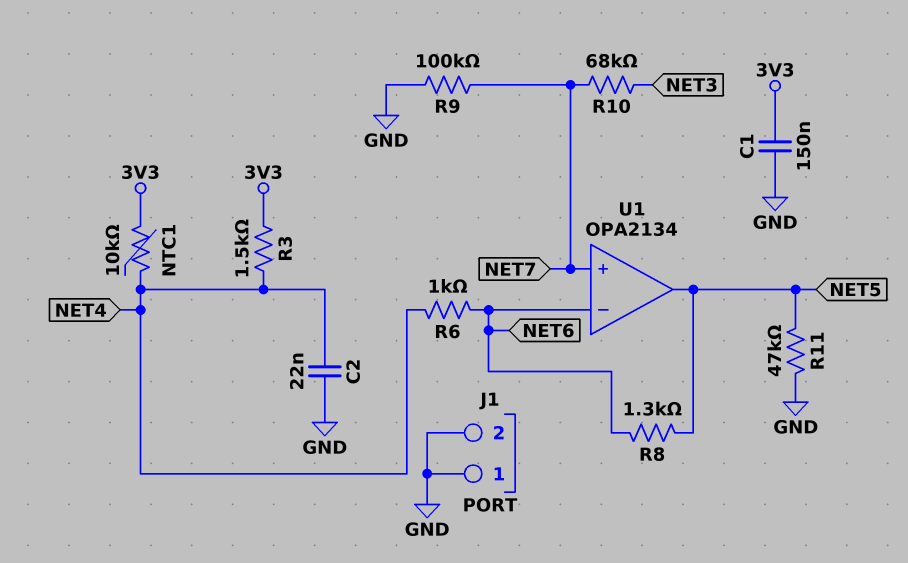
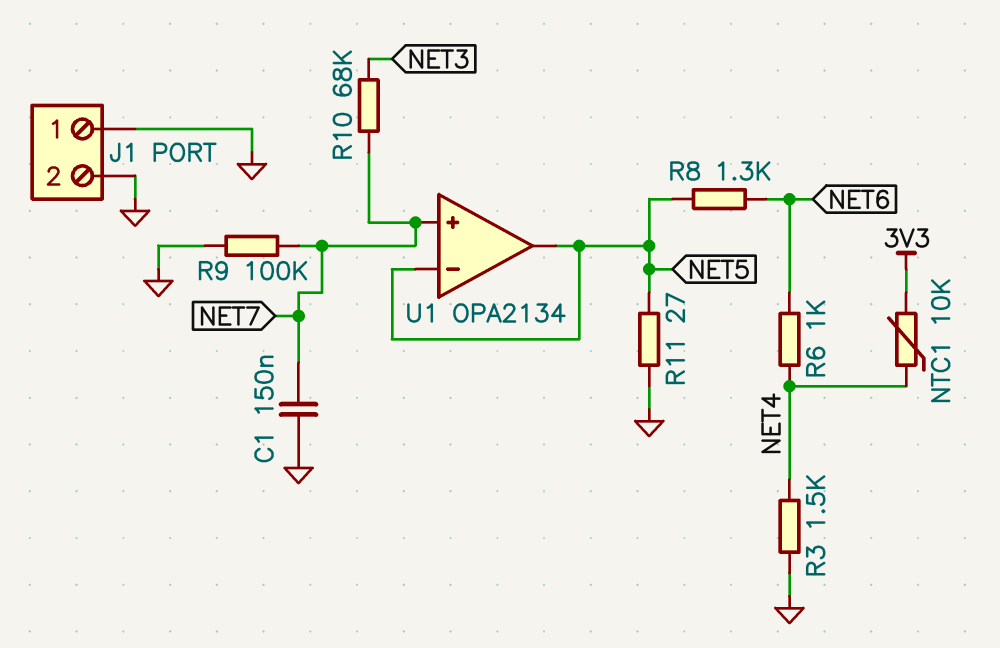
C1: 150nF (3V3, GND) -> 150nF (GND, NET7)
C2: 22nF (GND, NET4) -> none
R3: 1.5k (3V3, NET4) -> 1.5k (GND, NET4)
R11: 47k (GND, NET5) -> 27 (GND, NET5)
U1 pin in-: NET6 -> NET5

